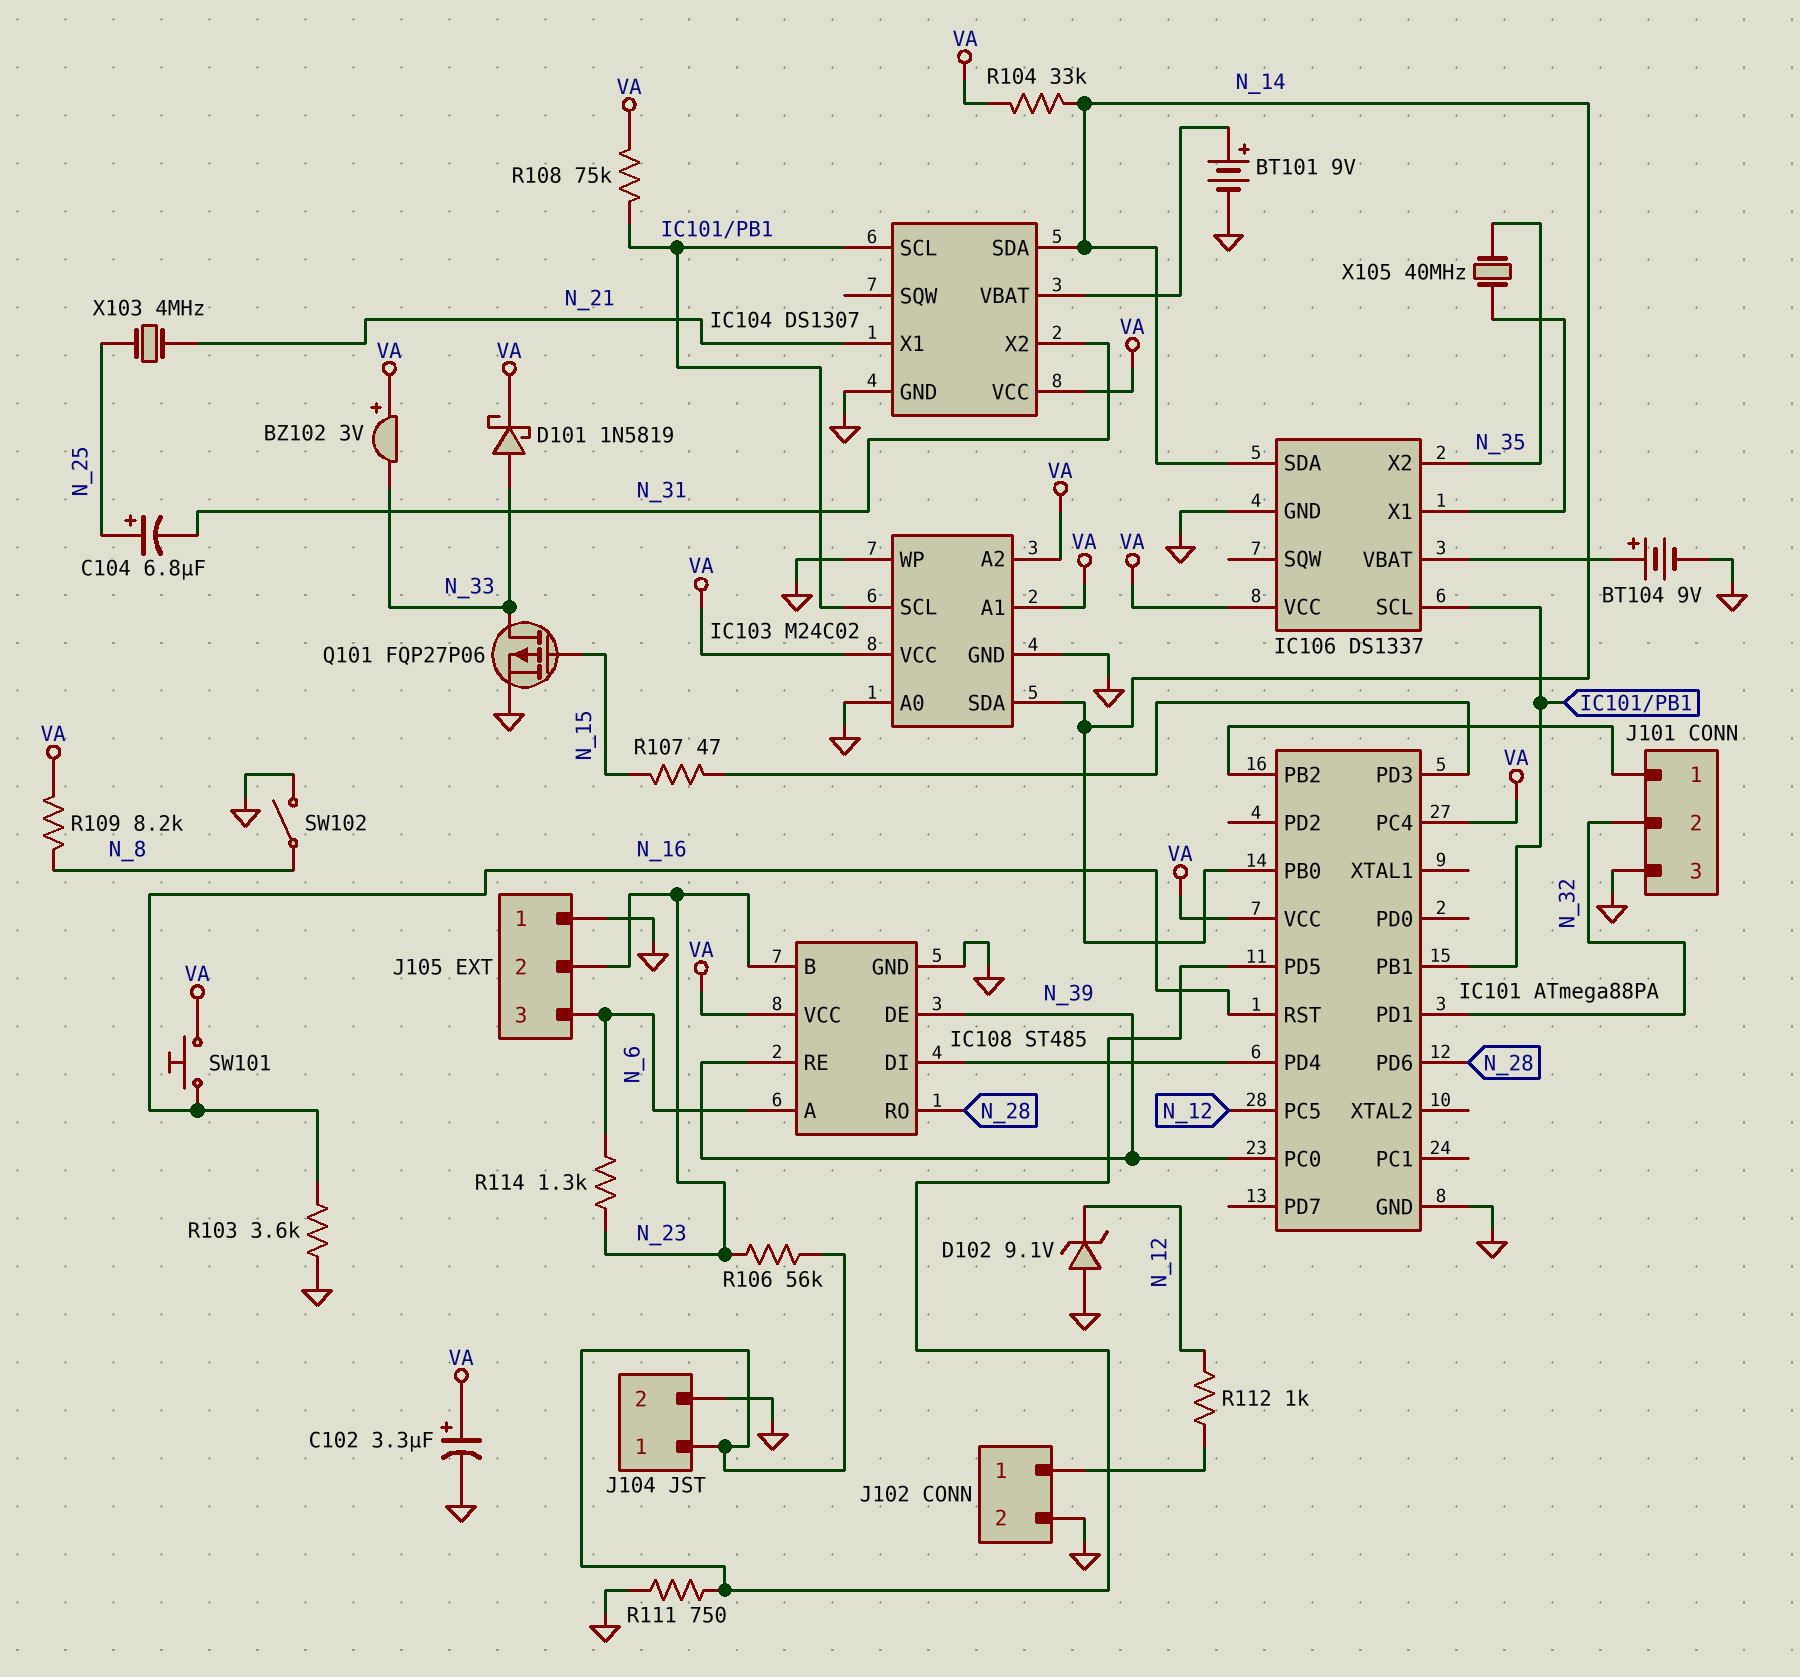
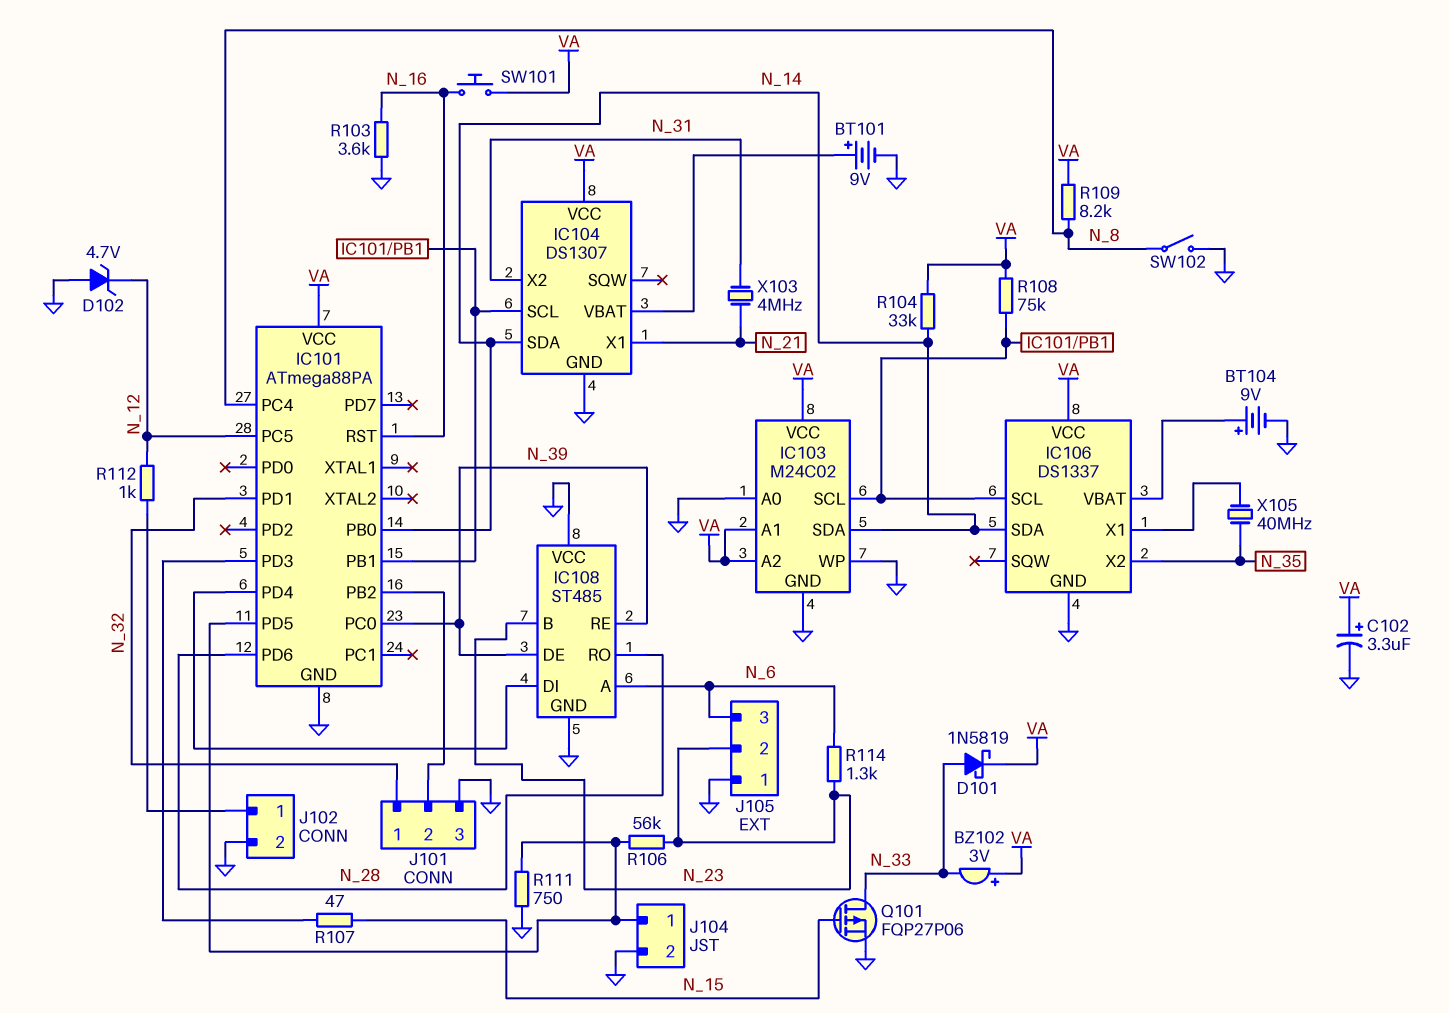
C104: 6.8uF (plus N_25, minus N_31) -> none
D102: zener 9.1V (A GND, K N_12) -> zener 4.7V (A GND, K N_12)
IC101 pin PC4: VA -> N_8
IC108 pin VCC: VA -> GND
J101 pin 1: IC101/PB2 -> N_32
J101 pin 2: N_32 -> IC101/PB2
X103: 4MHz (N_21, N_25) -> 4MHz (N_21, N_31)

